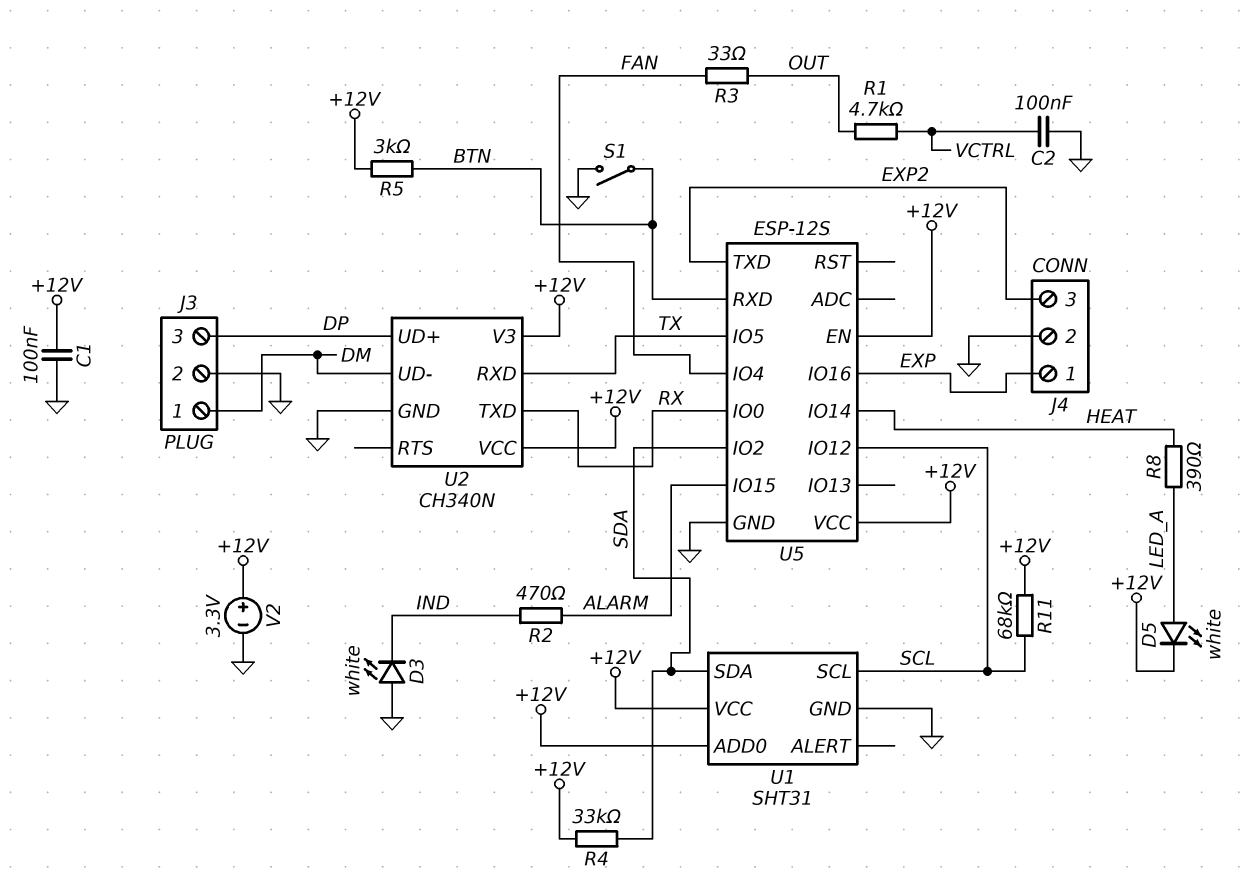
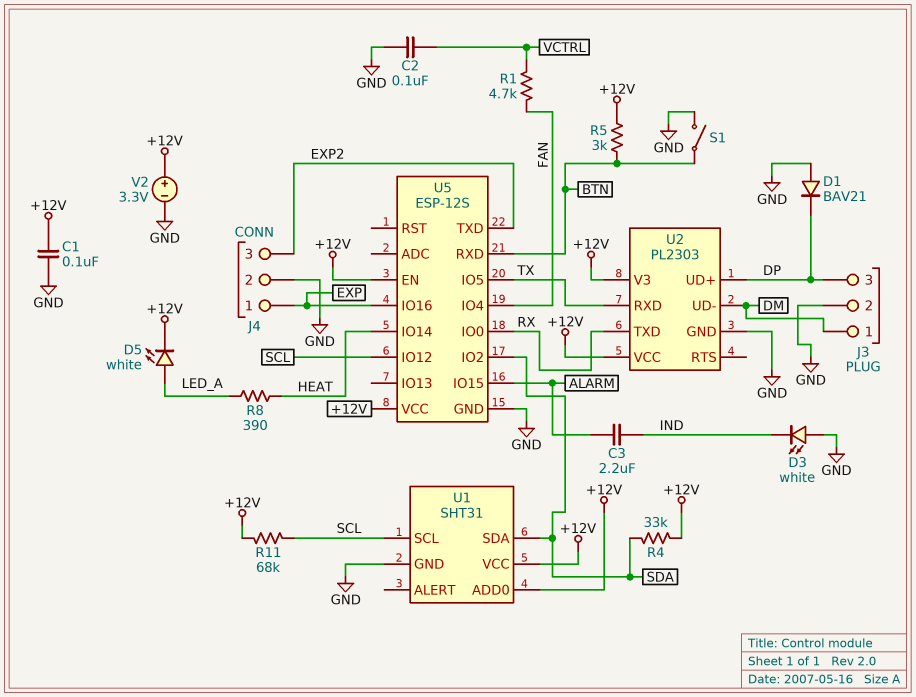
C3: none -> 2.2uF (ALARM, IND)
D1: none -> diode BAV21 (A GND, K DP)
R1: 4.7k (OUT, VCTRL) -> 4.7k (FAN, VCTRL)
R2: 470 (ALARM, IND) -> none
R3: 33 (FAN, OUT) -> none
U2: CH340N -> PL2303

